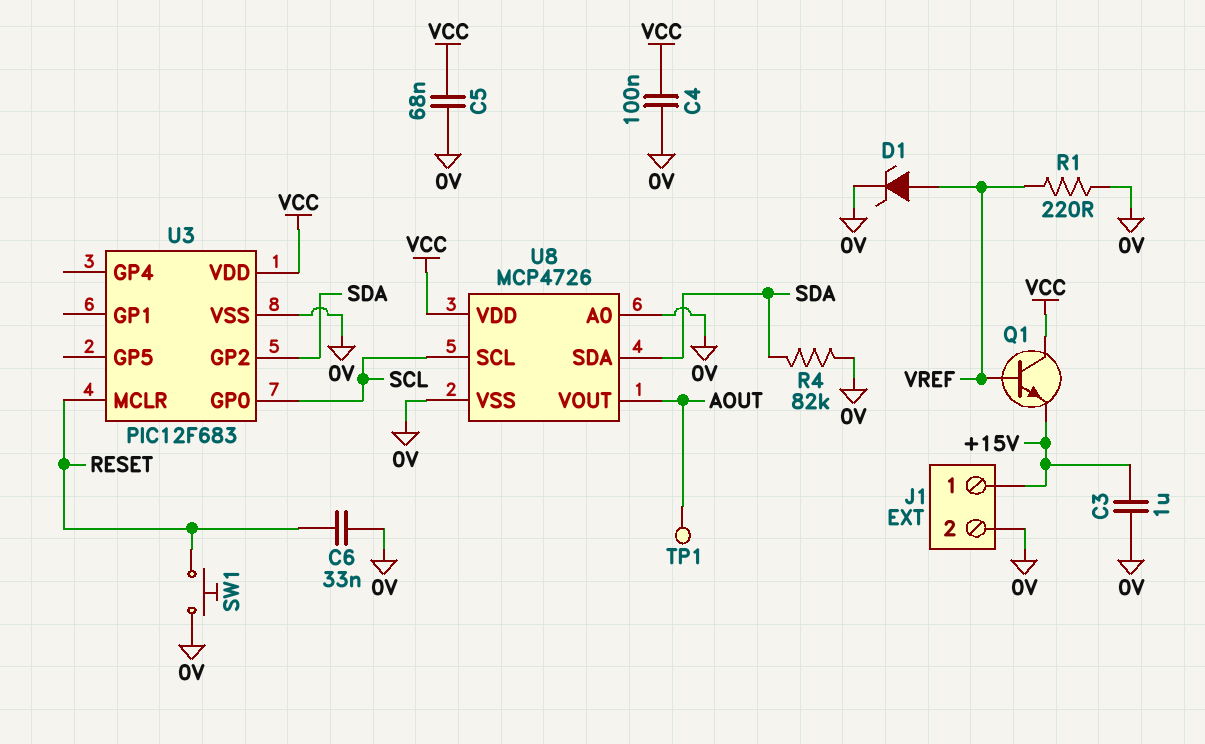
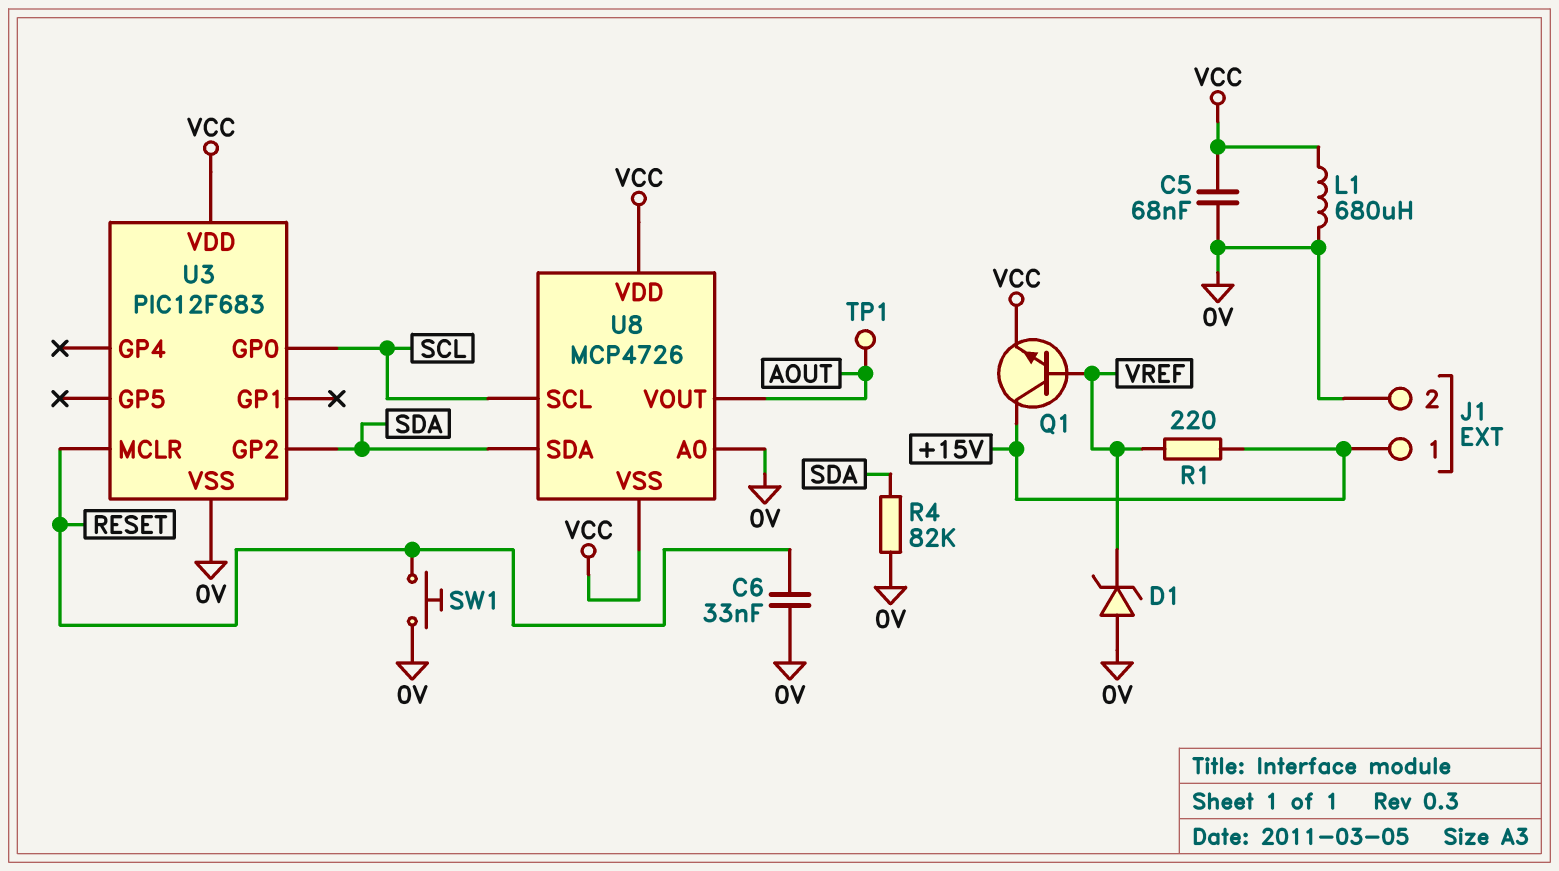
C3: 1uF (+15V, 0V) -> none
C4: 100nF (0V, VCC) -> none
D1: zener (A VREF, K 0V) -> zener (A 0V, K VREF)
L1: none -> 680uH (0V, VCC)
Q1: NPN (B VREF, C VCC, E +15V) -> NPN (B VREF, C +15V, E VCC)
R1: 220 (0V, VREF) -> 220 (+15V, VREF)
U8 pin VSS: 0V -> VCC

